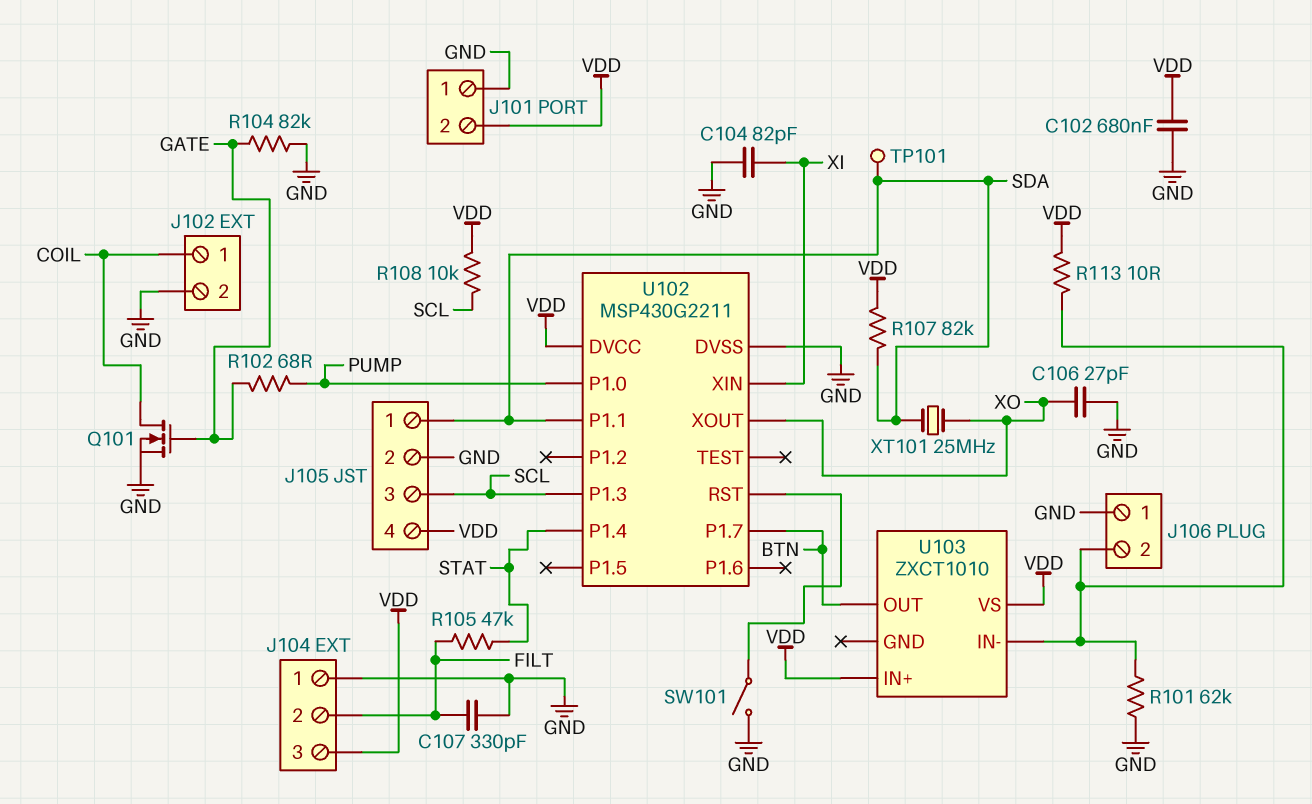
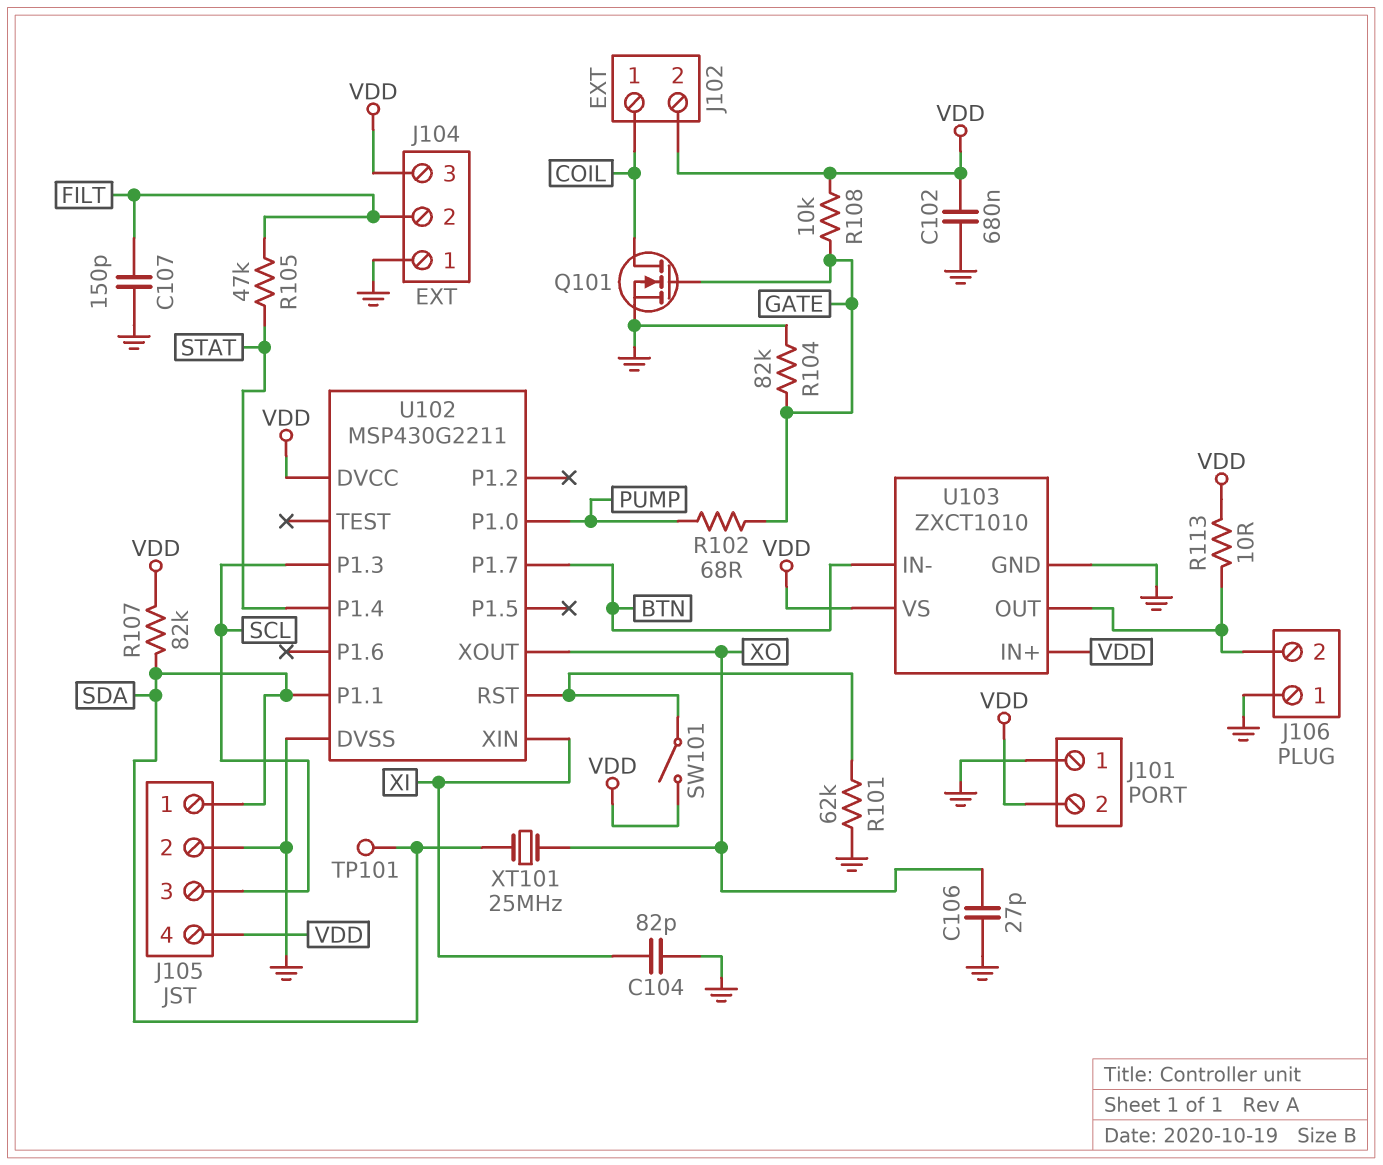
C107: 330pF (FILT, GND) -> 150pF (FILT, GND)
J102 pin 2: GND -> VDD
R101: 62k (GND, J106/2) -> 62k (GND, U102/RST)
R108: 10k (SCL, VDD) -> 10k (GATE, VDD)
SW101: switch (GND, U102/RST) -> switch (U102/RST, VDD)
U103 pin GND: none -> GND
U103 pin IN-: J106/2 -> BTN
U103 pin OUT: BTN -> J106/2

